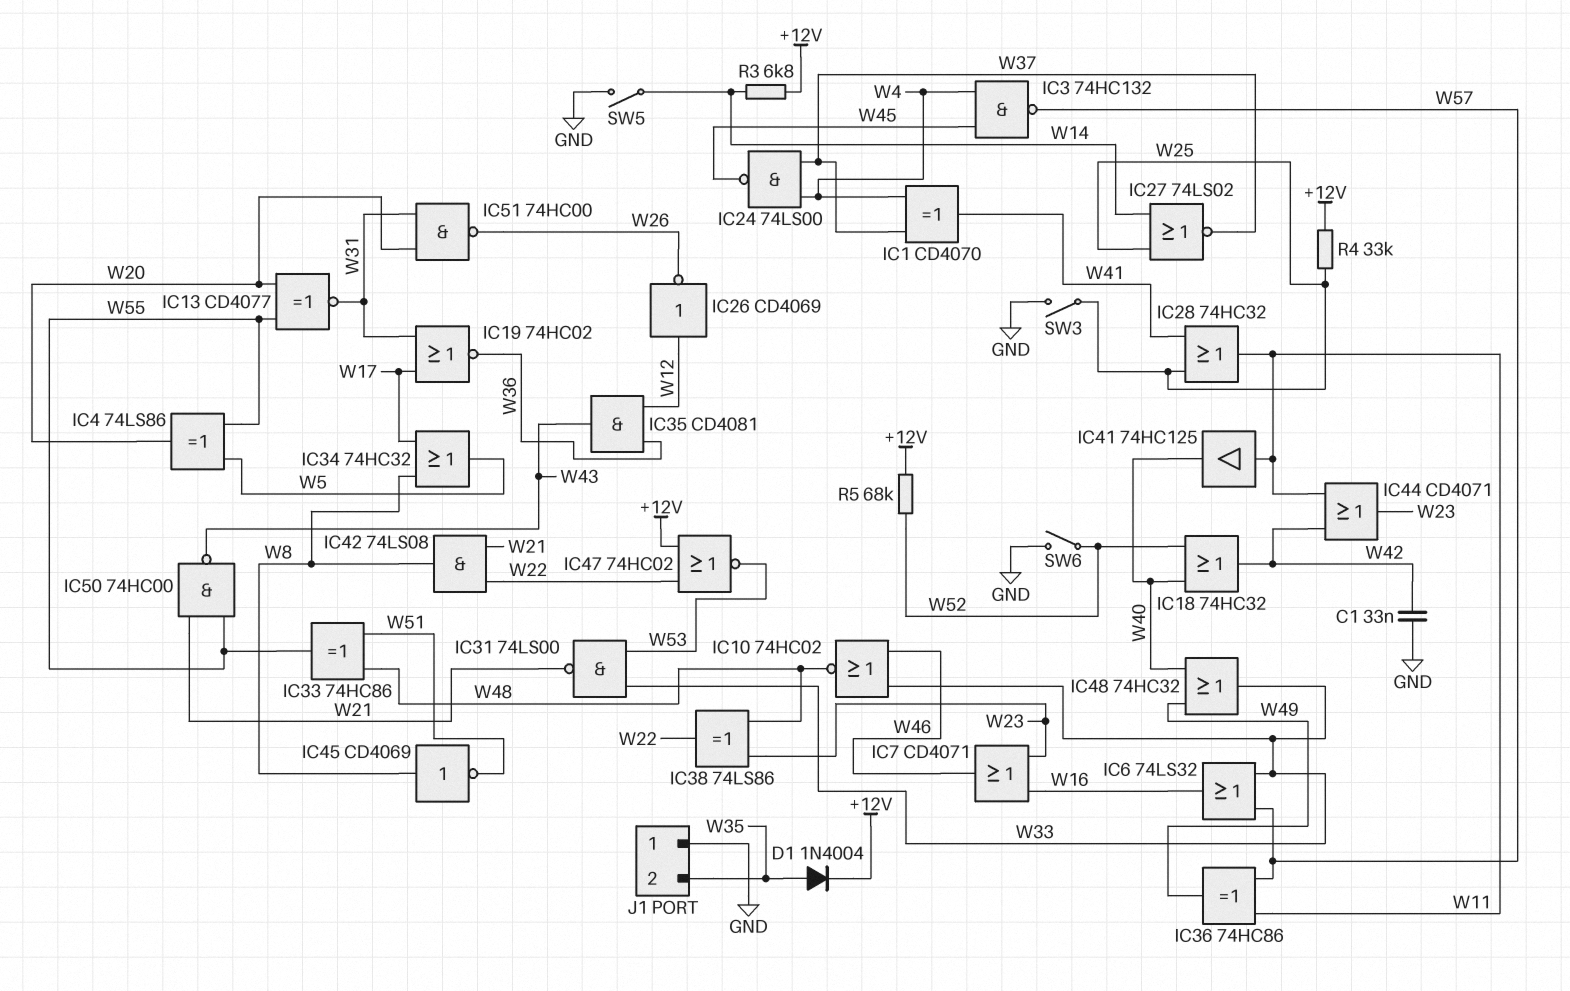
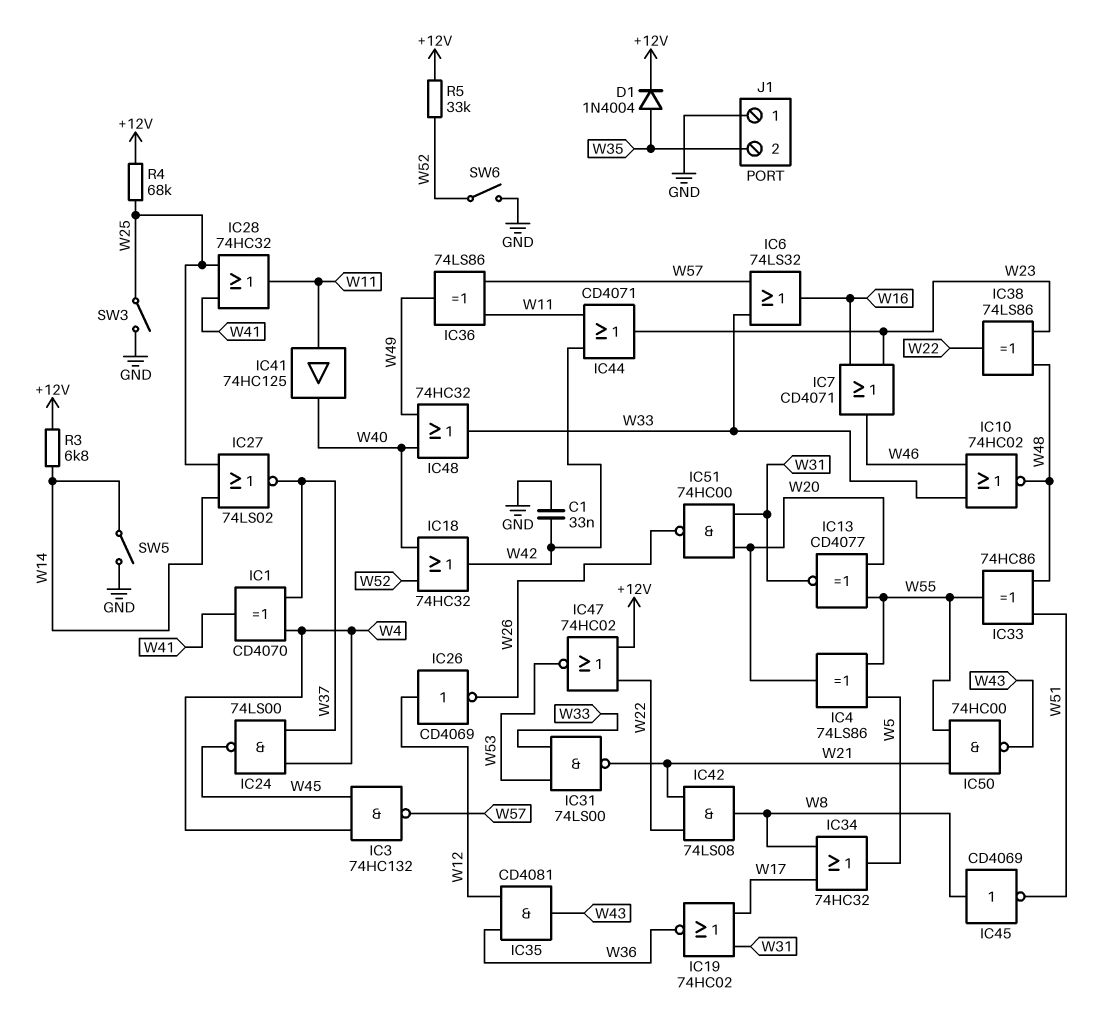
IC36: XOR 74HC86 (in W11, in W57, out W49) -> XOR 74LS86 (in W11, in W57, out W49)
R4: 33k (+12V, W25) -> 68k (+12V, W25)
R5: 68k (+12V, W52) -> 33k (+12V, W52)

